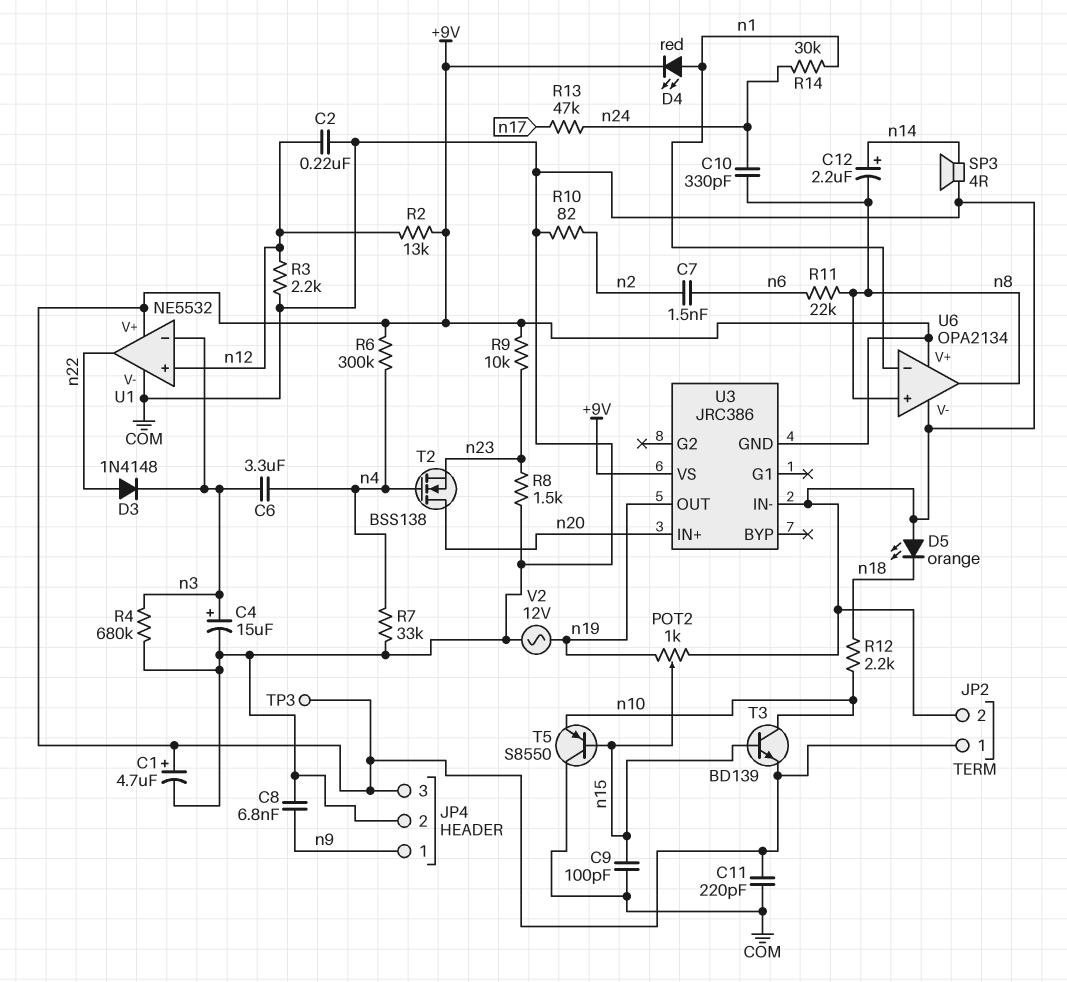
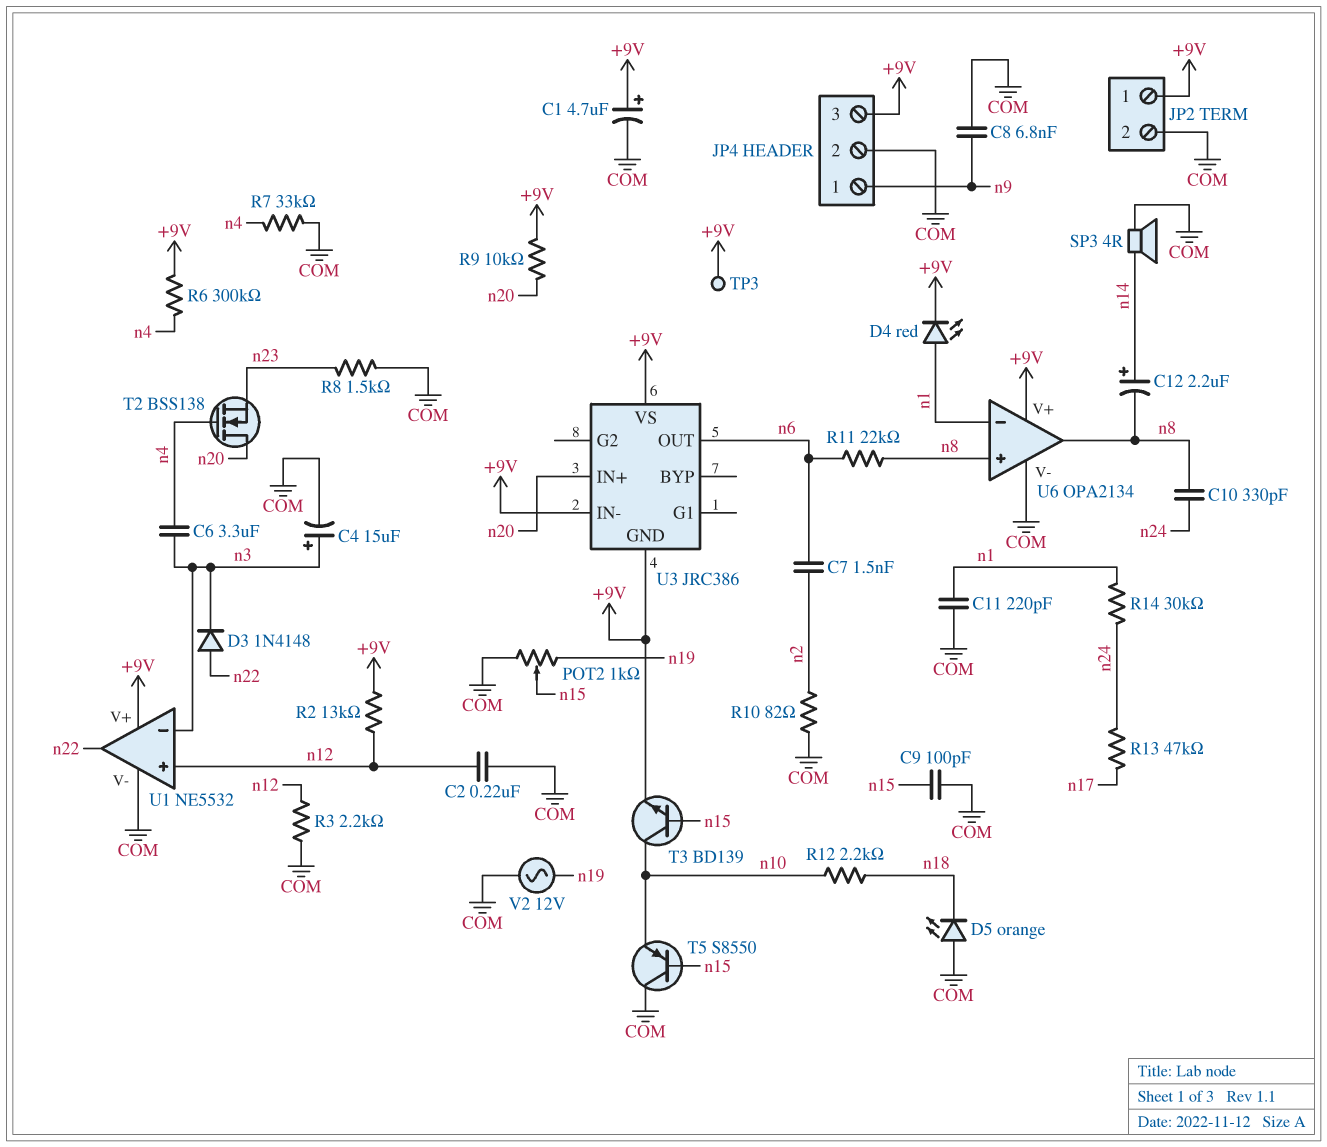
C11: 220pF (+9V, COM) -> 220pF (COM, n1)
R4: 680k (COM, n3) -> none
R9: 10k (+9V, n23) -> 10k (+9V, n20)
U3 pin IN-: COM -> +9V
U3 pin OUT: n19 -> n6

